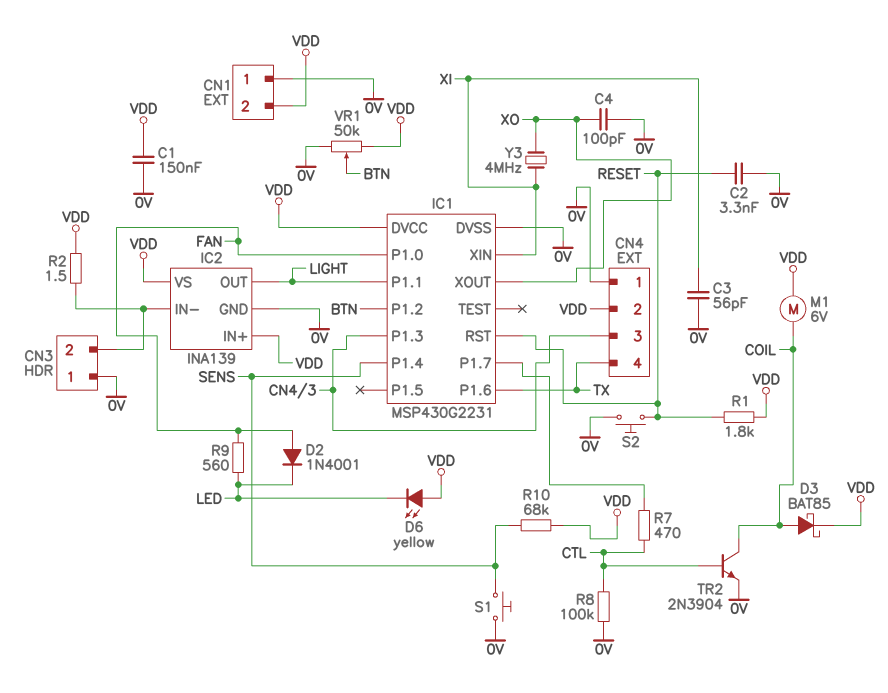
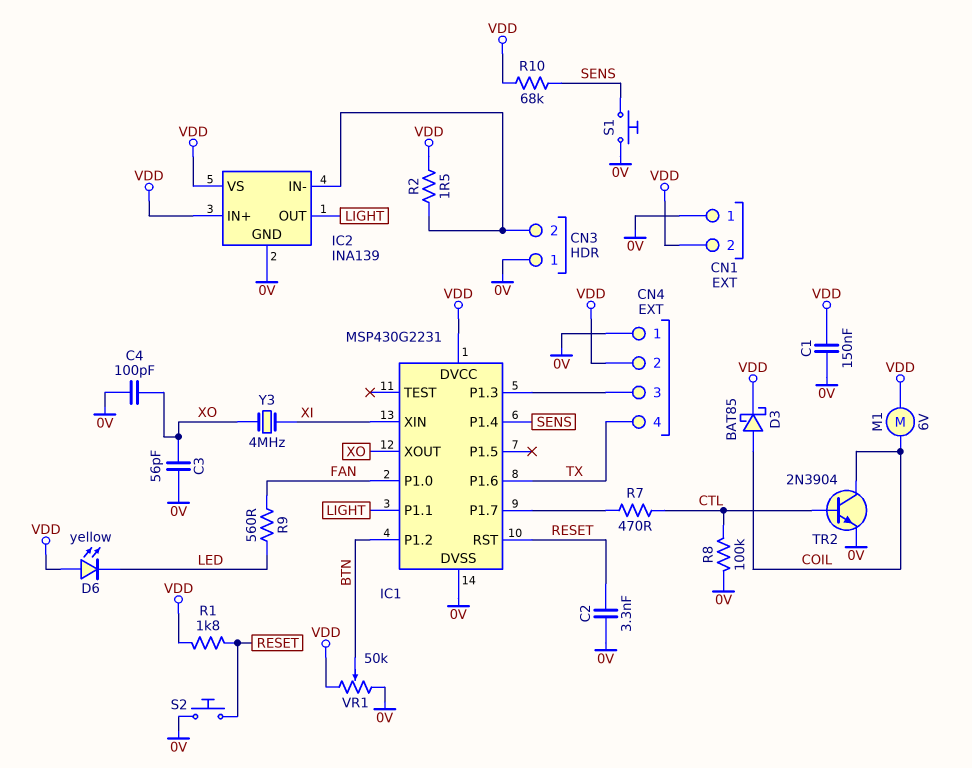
C3: 56pF (0V, XI) -> 56pF (0V, XO)
D2: diode 1N4001 (A FAN, K LED) -> none

